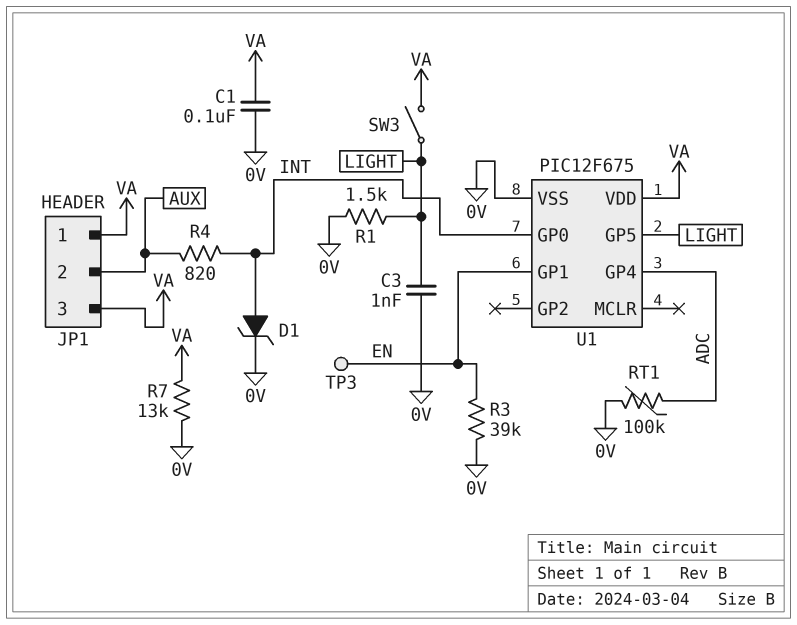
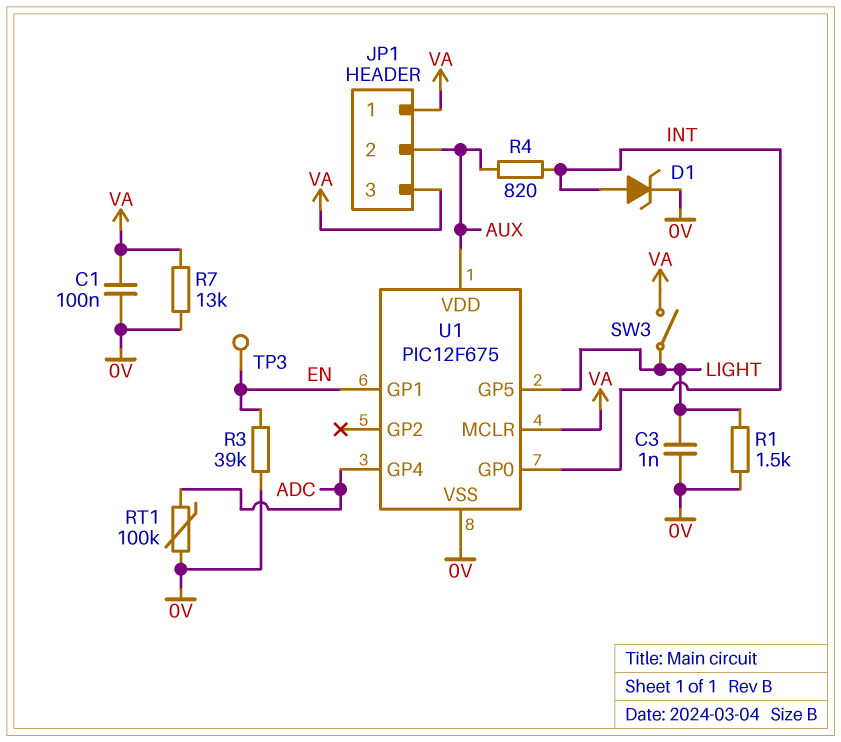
U1 pin MCLR: none -> VA
U1 pin VDD: VA -> AUX

